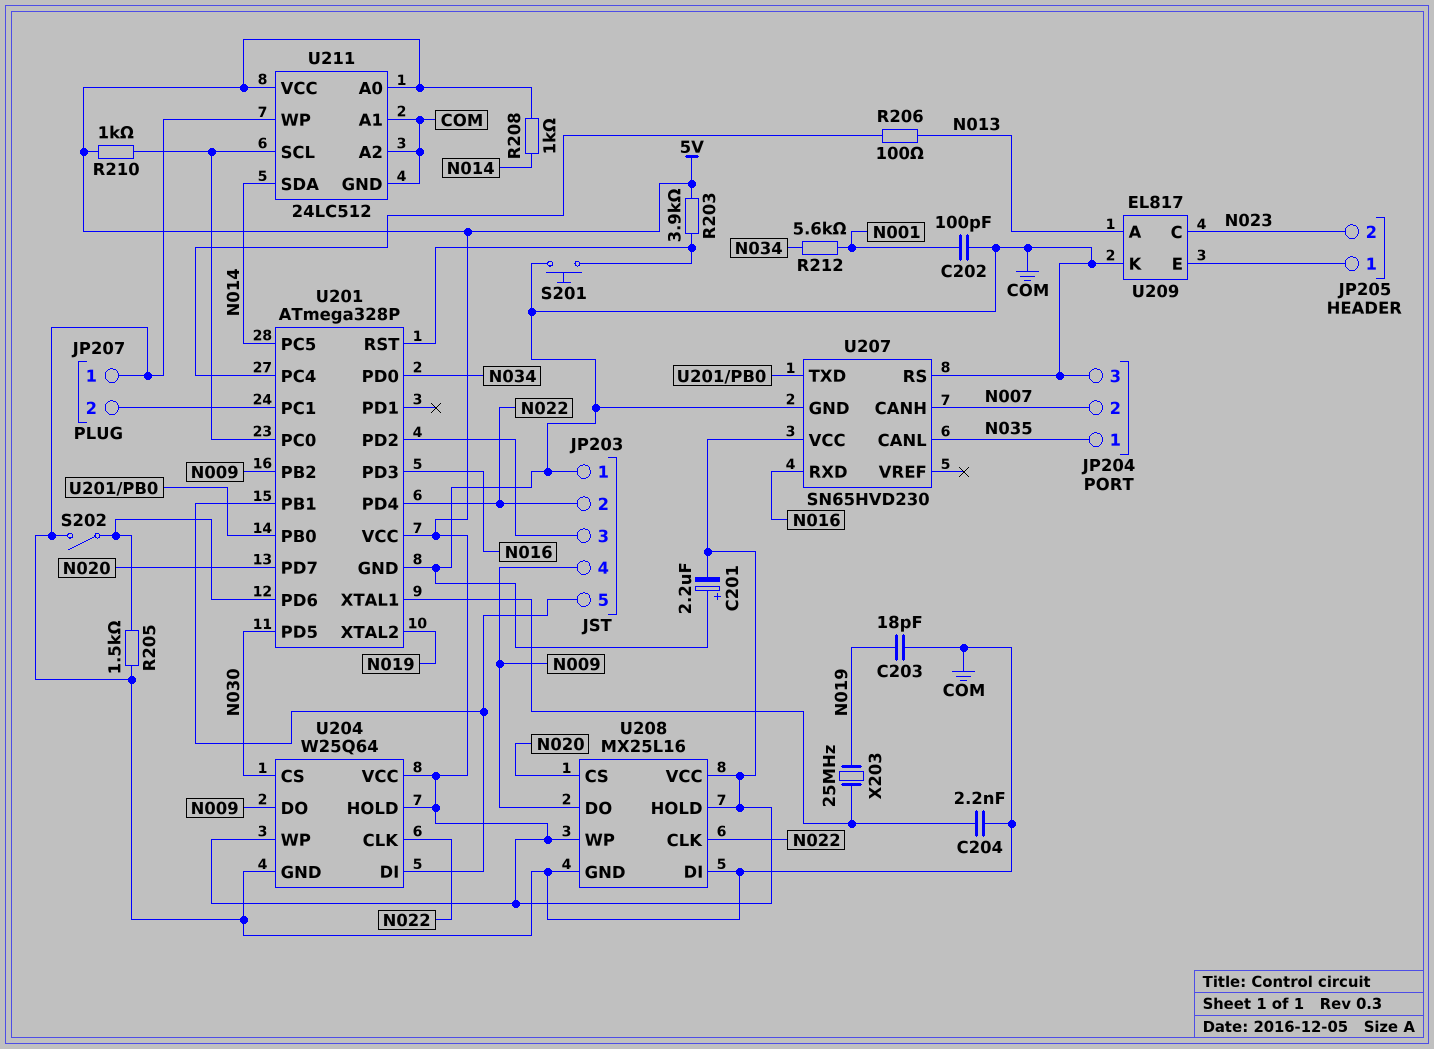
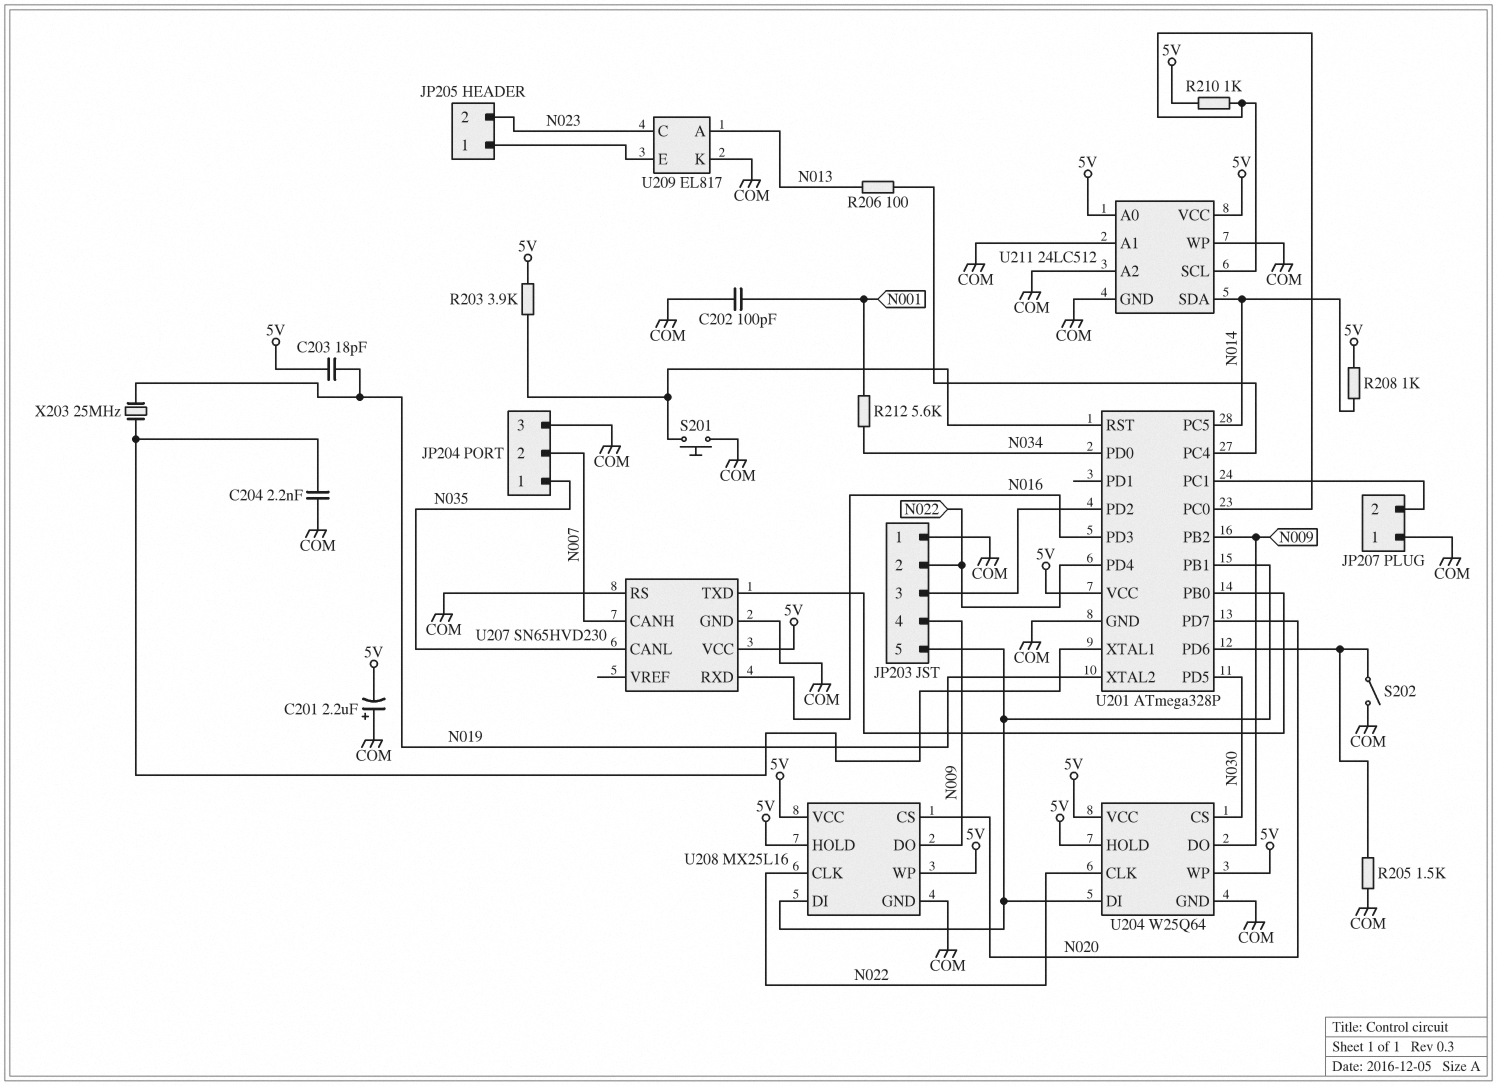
C203: 18pF (COM, N019) -> 18pF (5V, N019)
U208 pin DI: COM -> JP203/5

